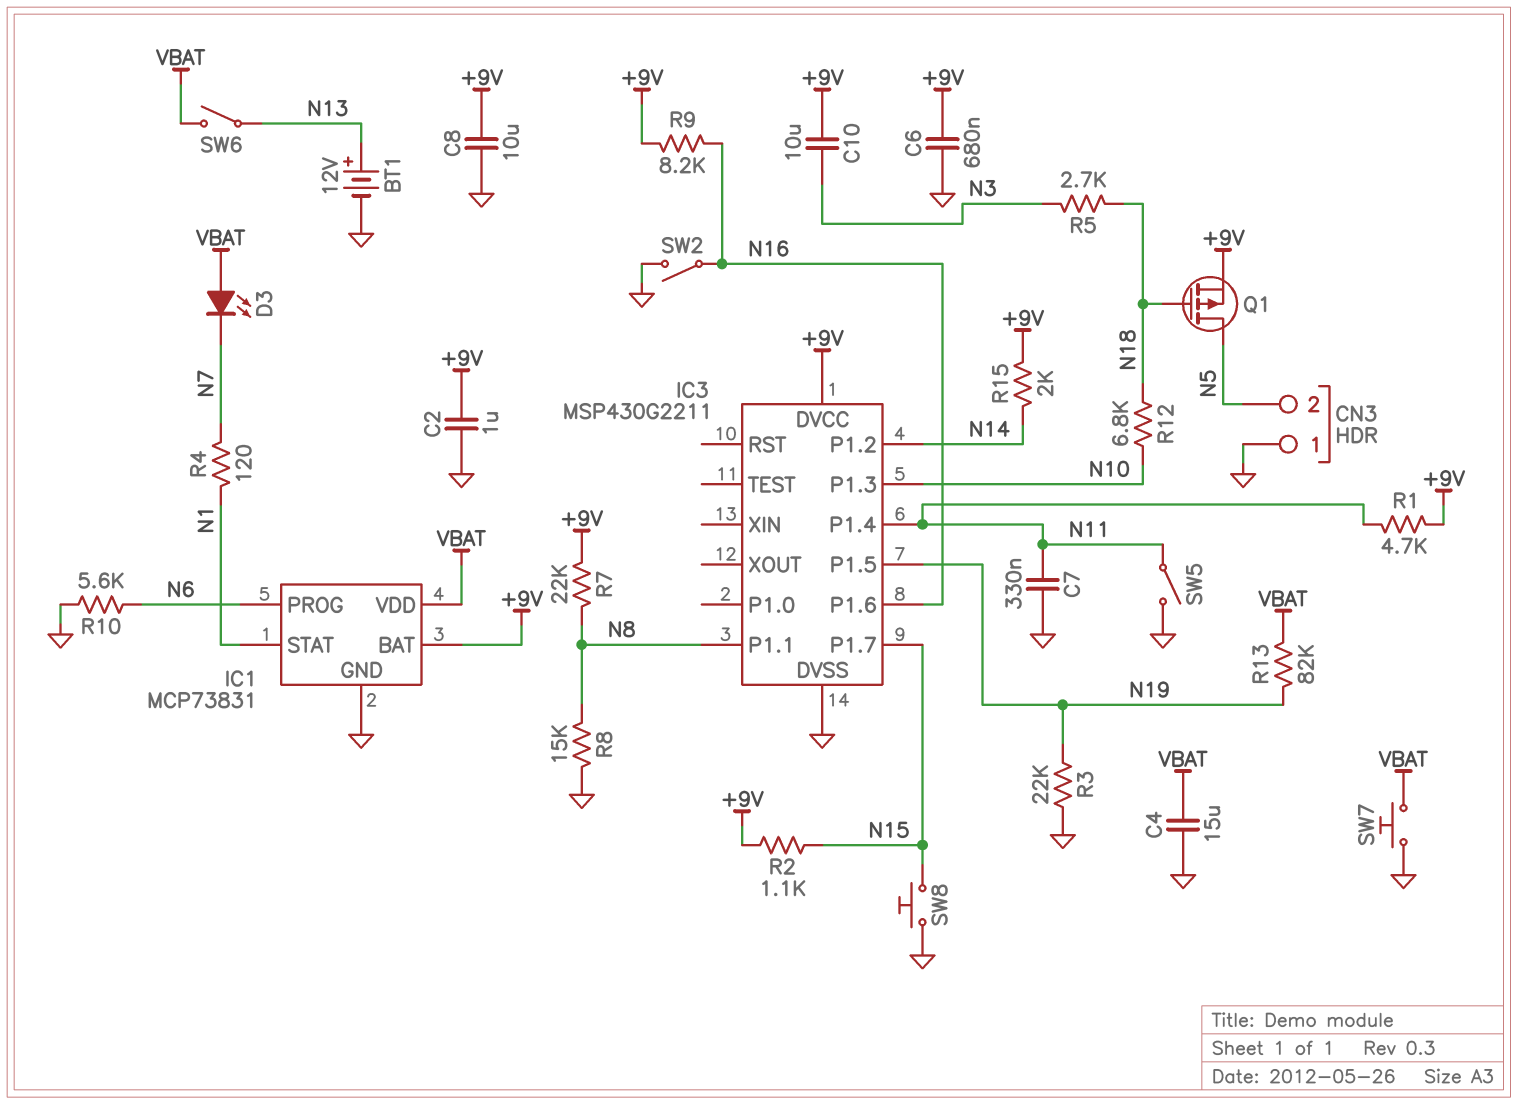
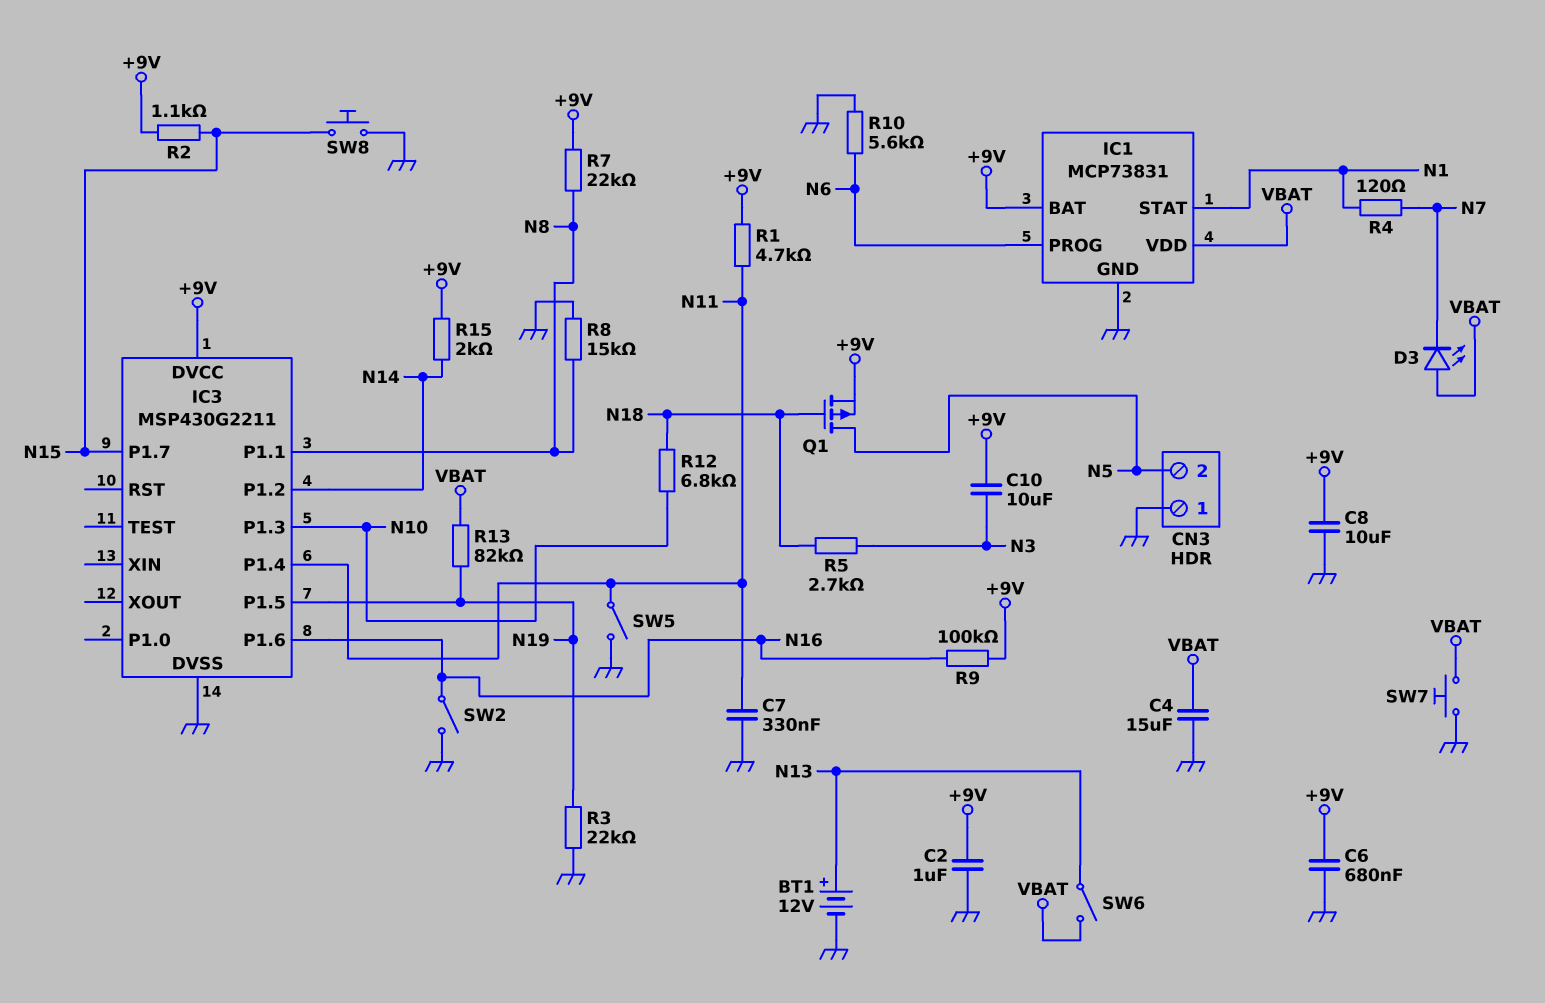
R9: 8.2k (+9V, N16) -> 100k (+9V, N16)

